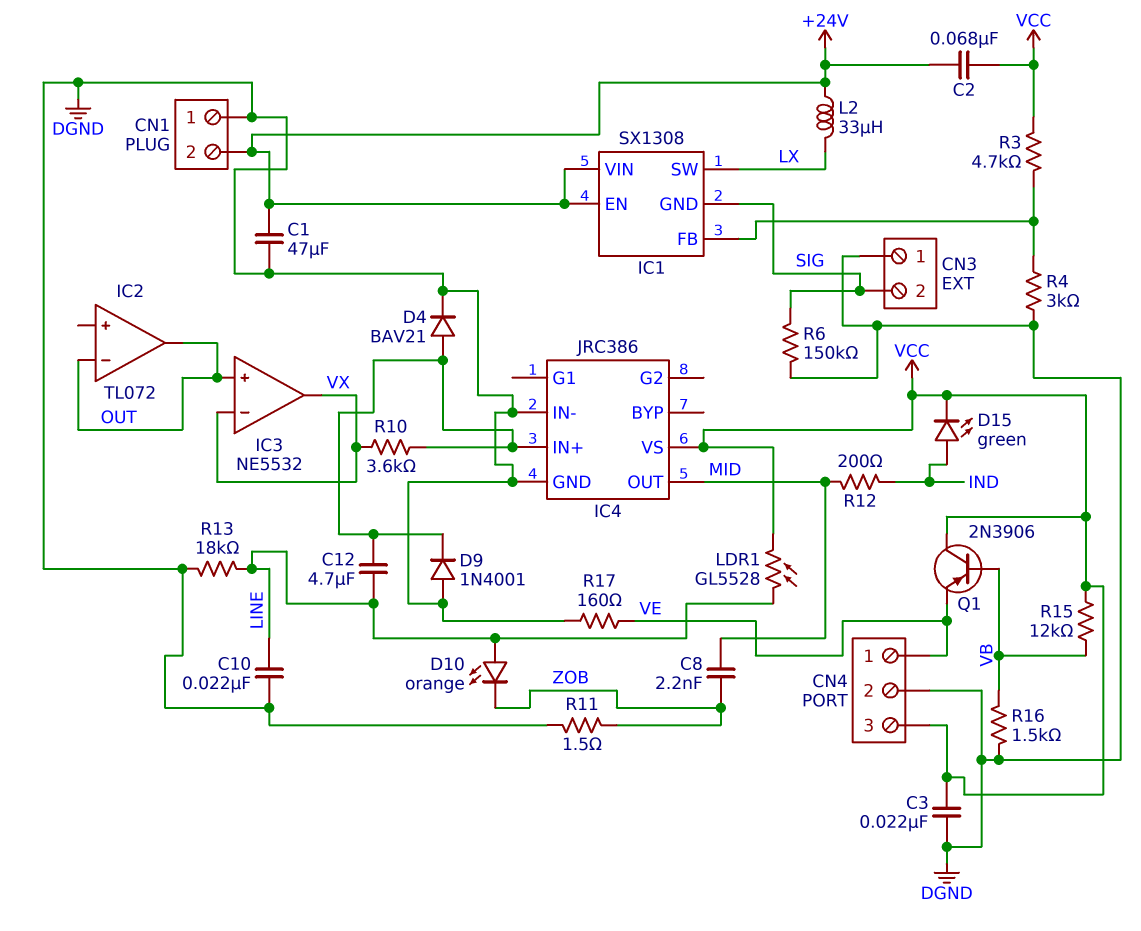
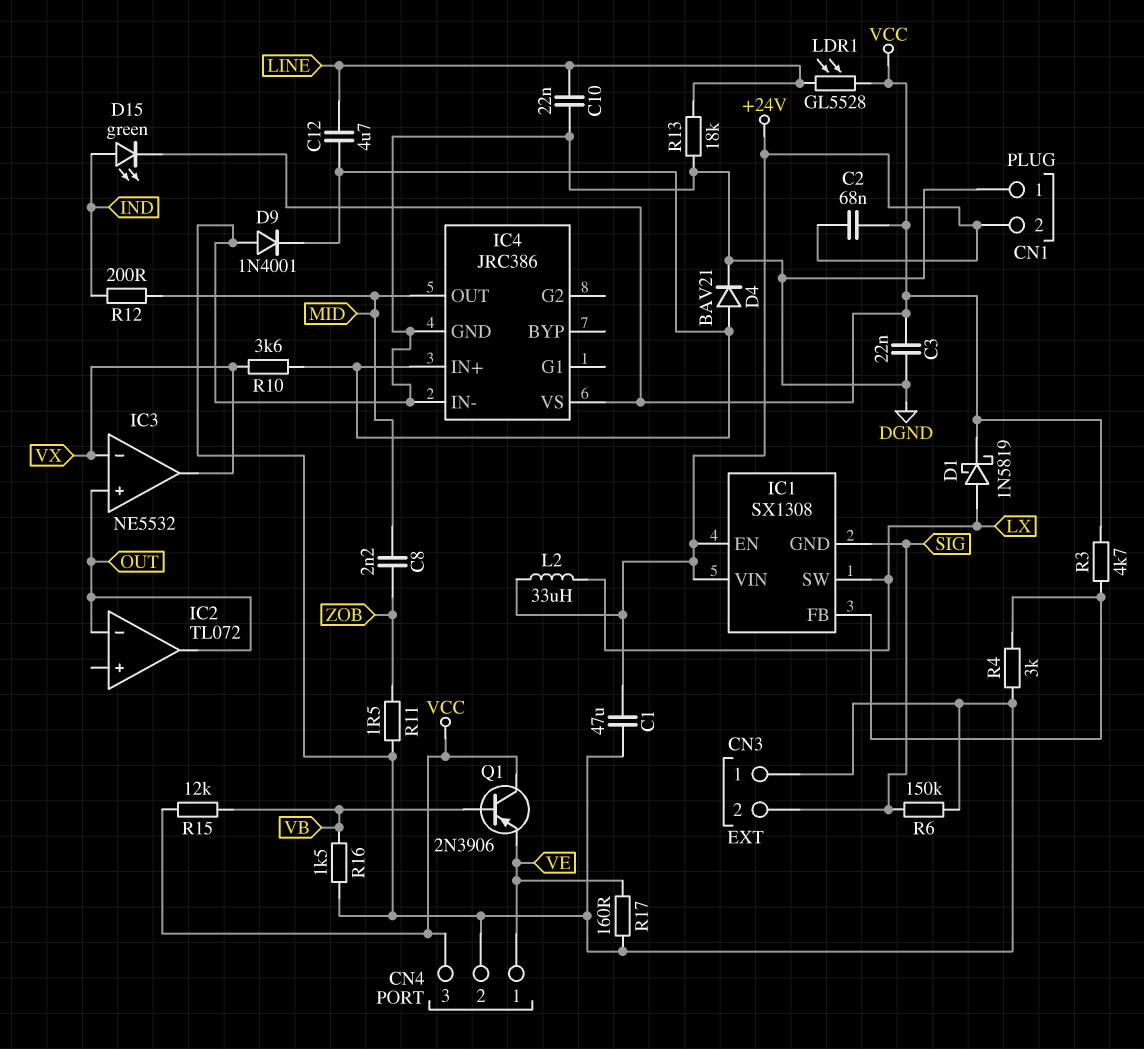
D1: none -> schottky 1N5819 (A LX, K VCC)
D10: LED orange (A LINE, K ZOB) -> none

